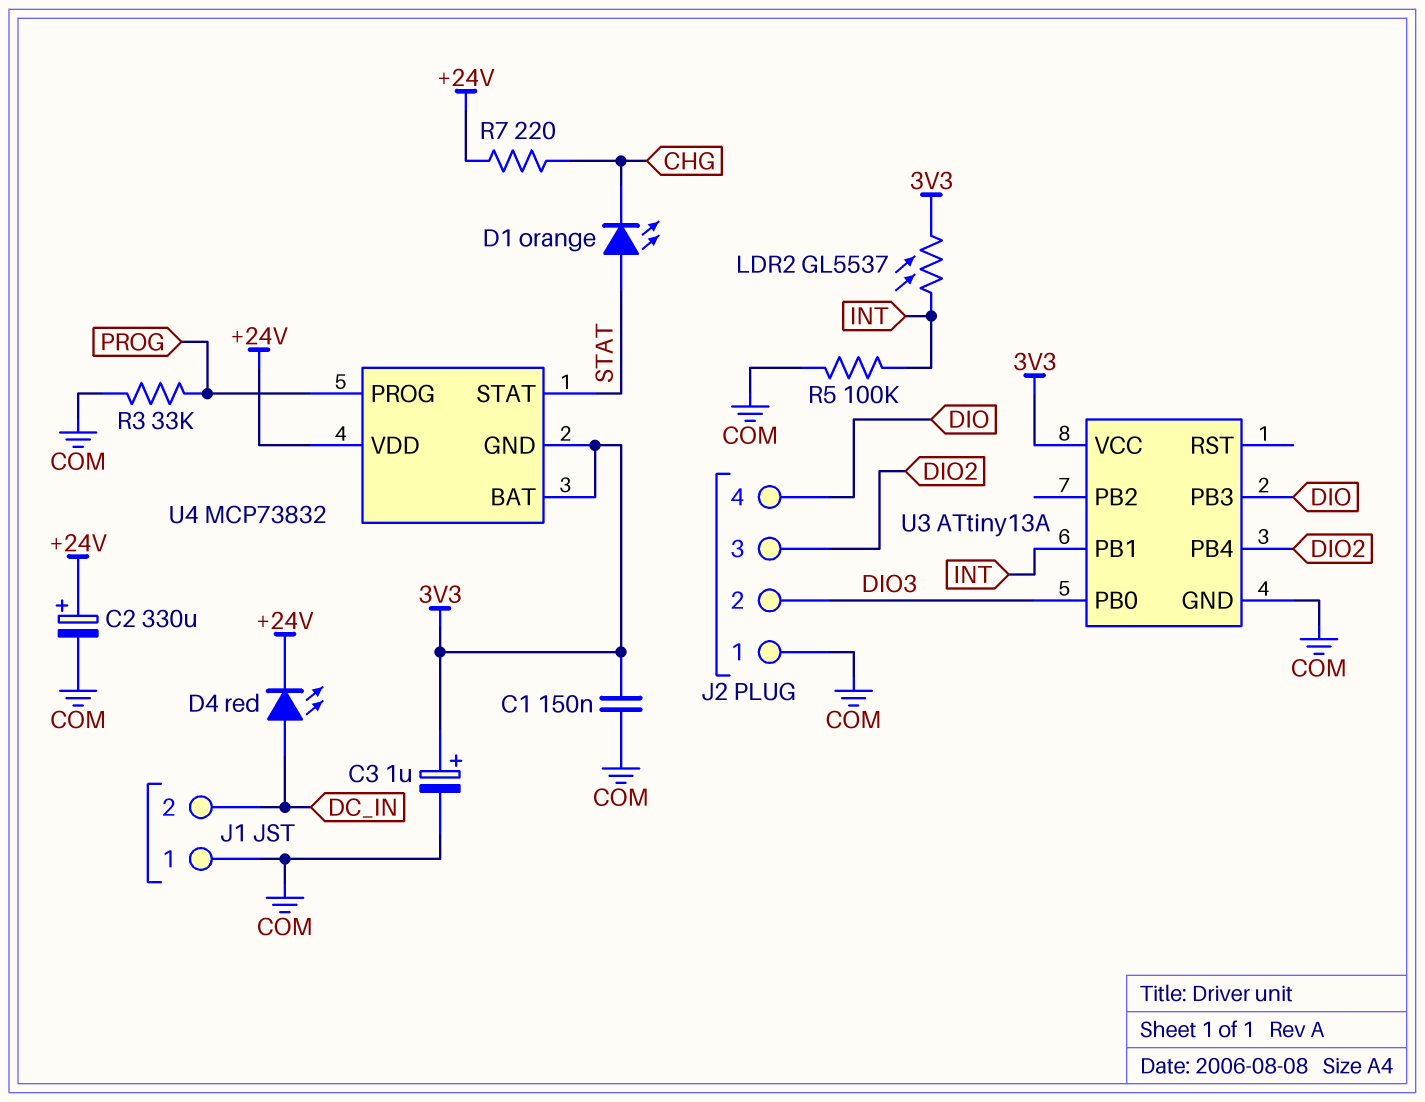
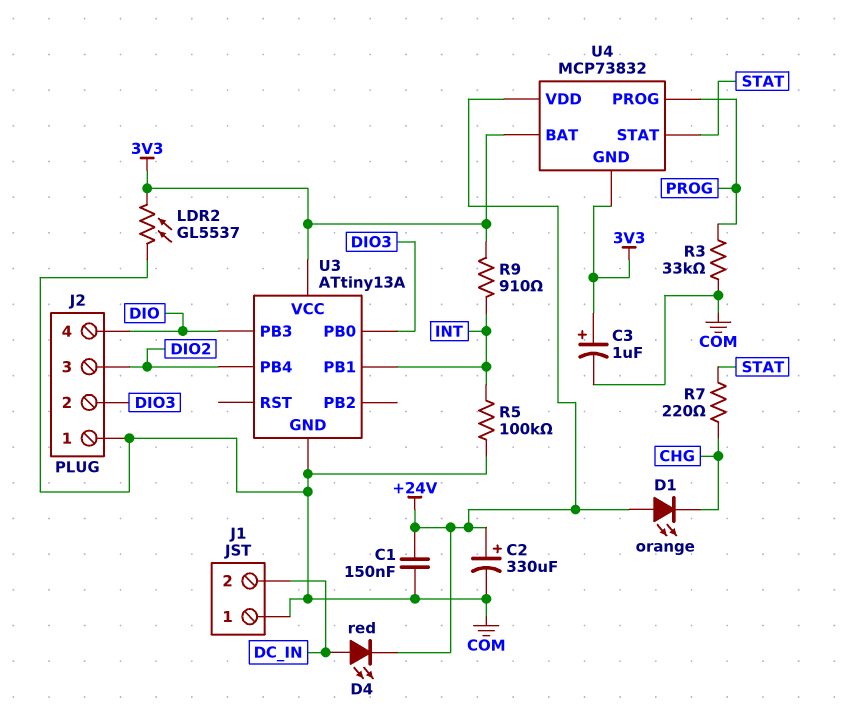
C1: 150nF (3V3, COM) -> 150nF (+24V, COM)
D1: LED orange (A STAT, K CHG) -> LED orange (A +24V, K CHG)
LDR2: GL5537 (3V3, INT) -> GL5537 (3V3, COM)
R7: 220 (+24V, CHG) -> 220 (CHG, STAT)
R9: none -> 910 (3V3, INT)

